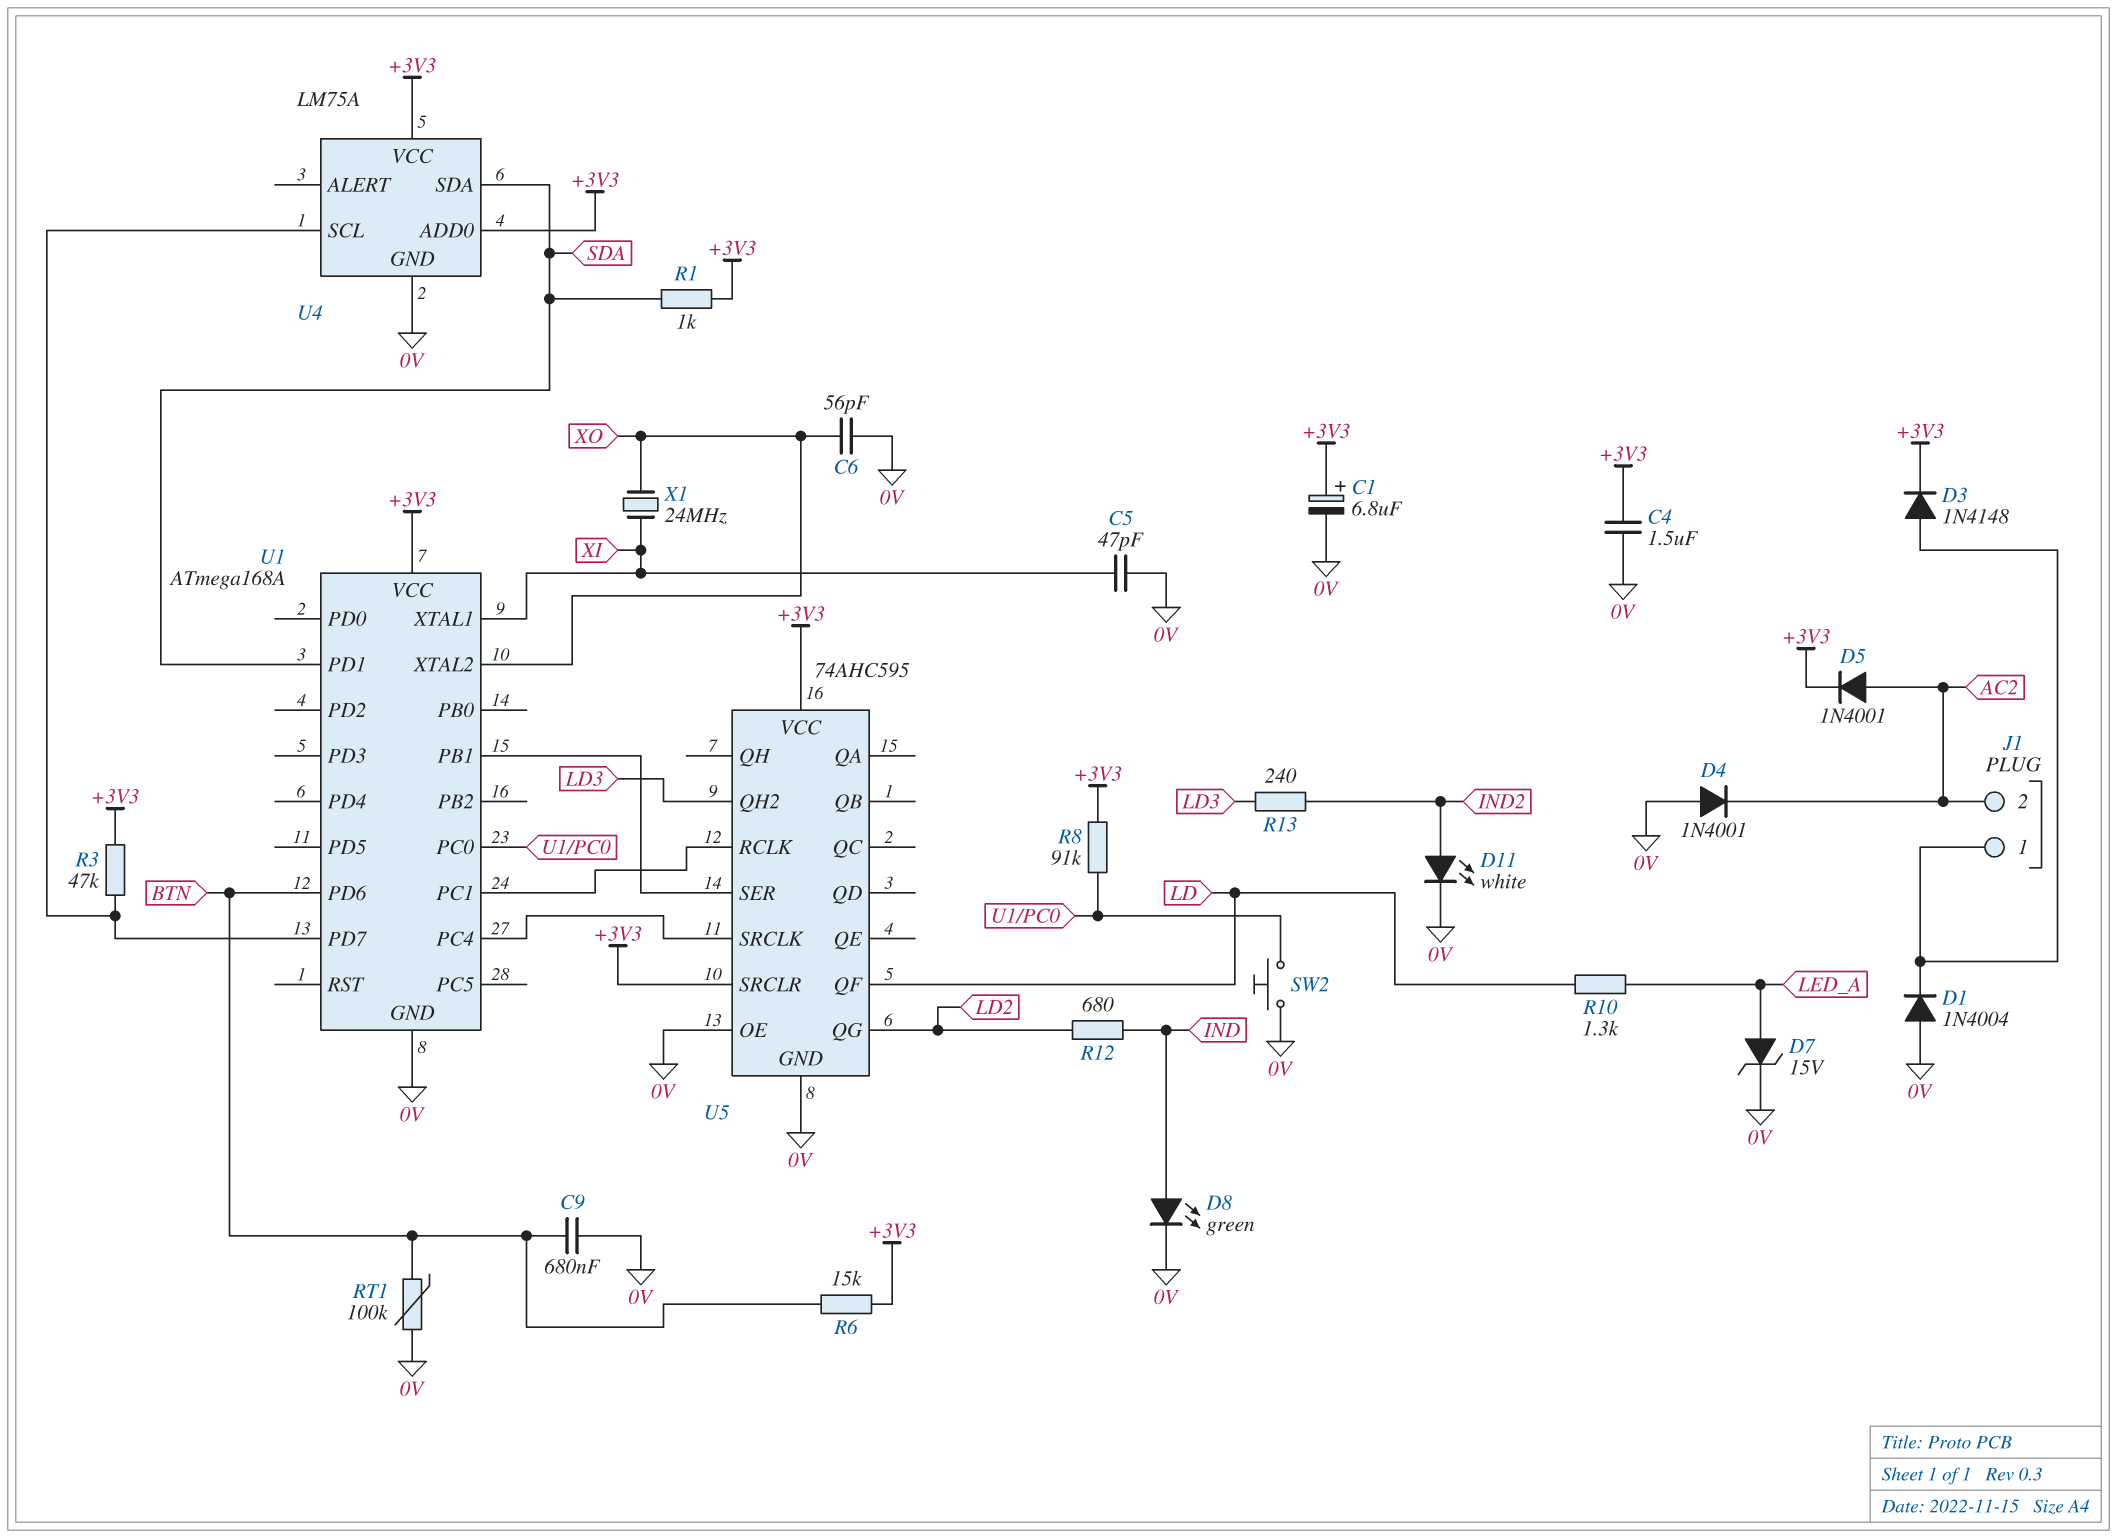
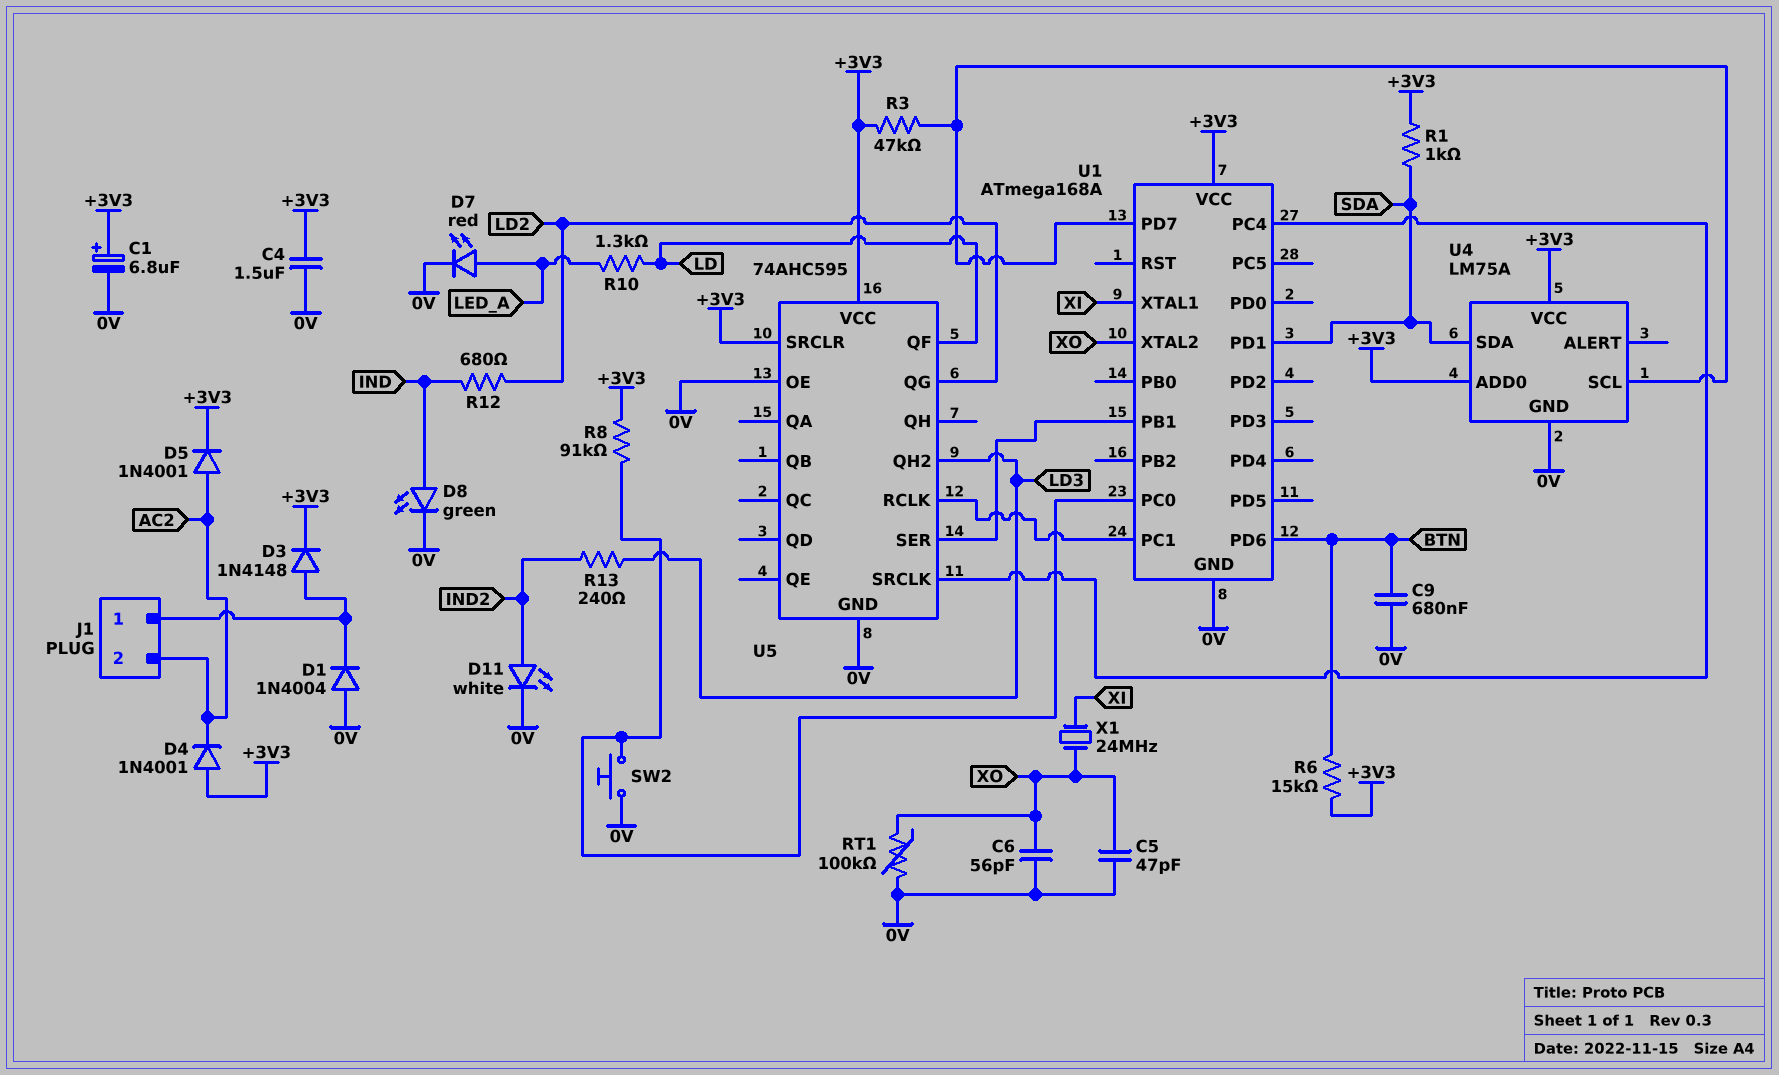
C5: 47pF (0V, XI) -> 47pF (0V, XO)
D4: diode 1N4001 (A 0V, K AC2) -> diode 1N4001 (A +3V3, K AC2)
D7: zener 15V (A LED_A, K 0V) -> LED red (A LED_A, K 0V)
RT1: 100k (0V, BTN) -> 100k (0V, XO)

